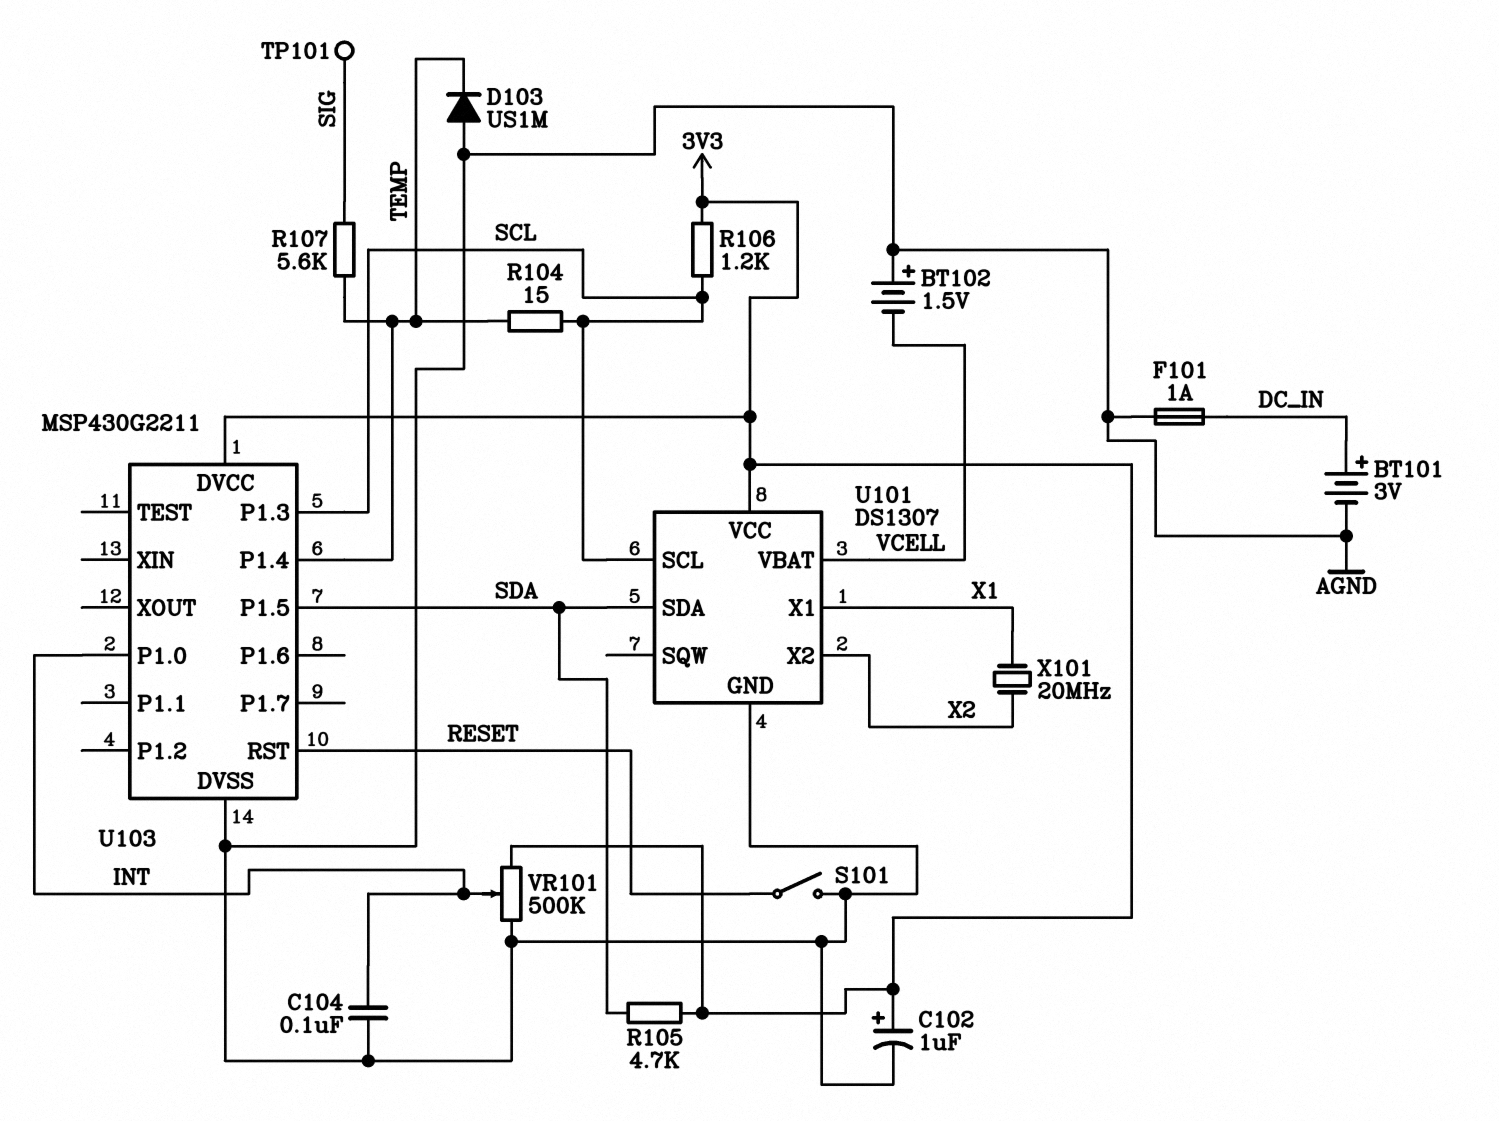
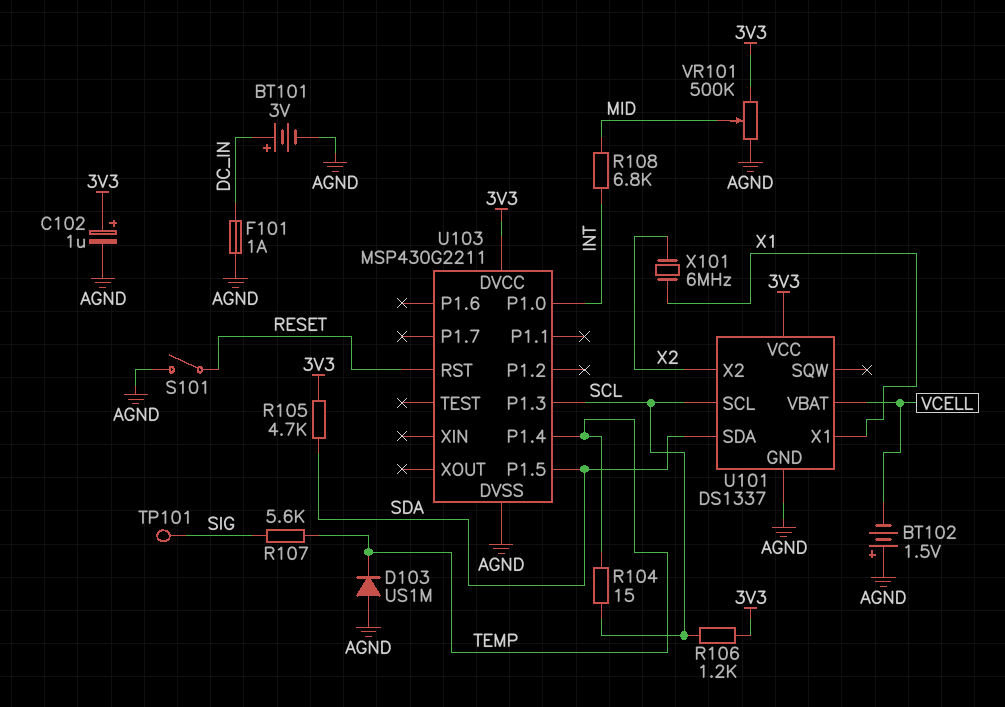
C104: 100nF (AGND, INT) -> none
R108: none -> 6.8k (INT, MID)
U101: DS1307 -> DS1337
VR101: 500k (3V3, AGND, wiper INT) -> 500k (3V3, AGND, wiper MID)
X101: 20MHz (X1, X2) -> 6MHz (X1, X2)

